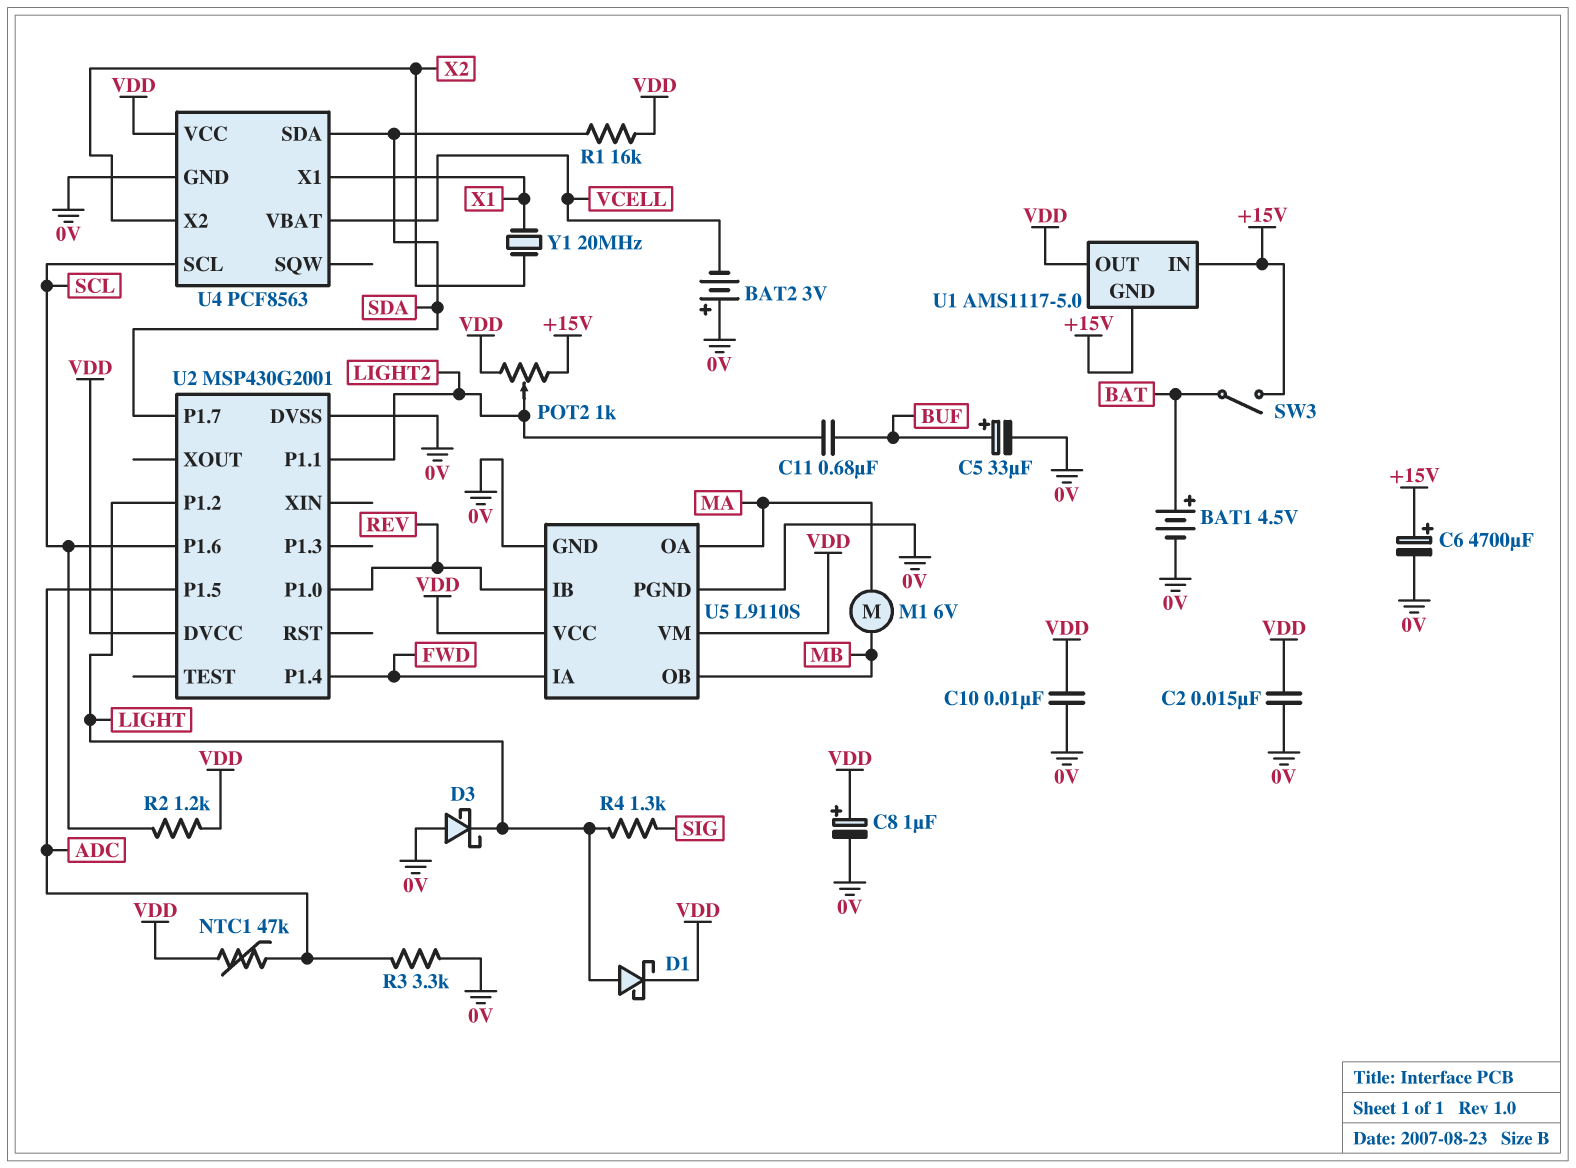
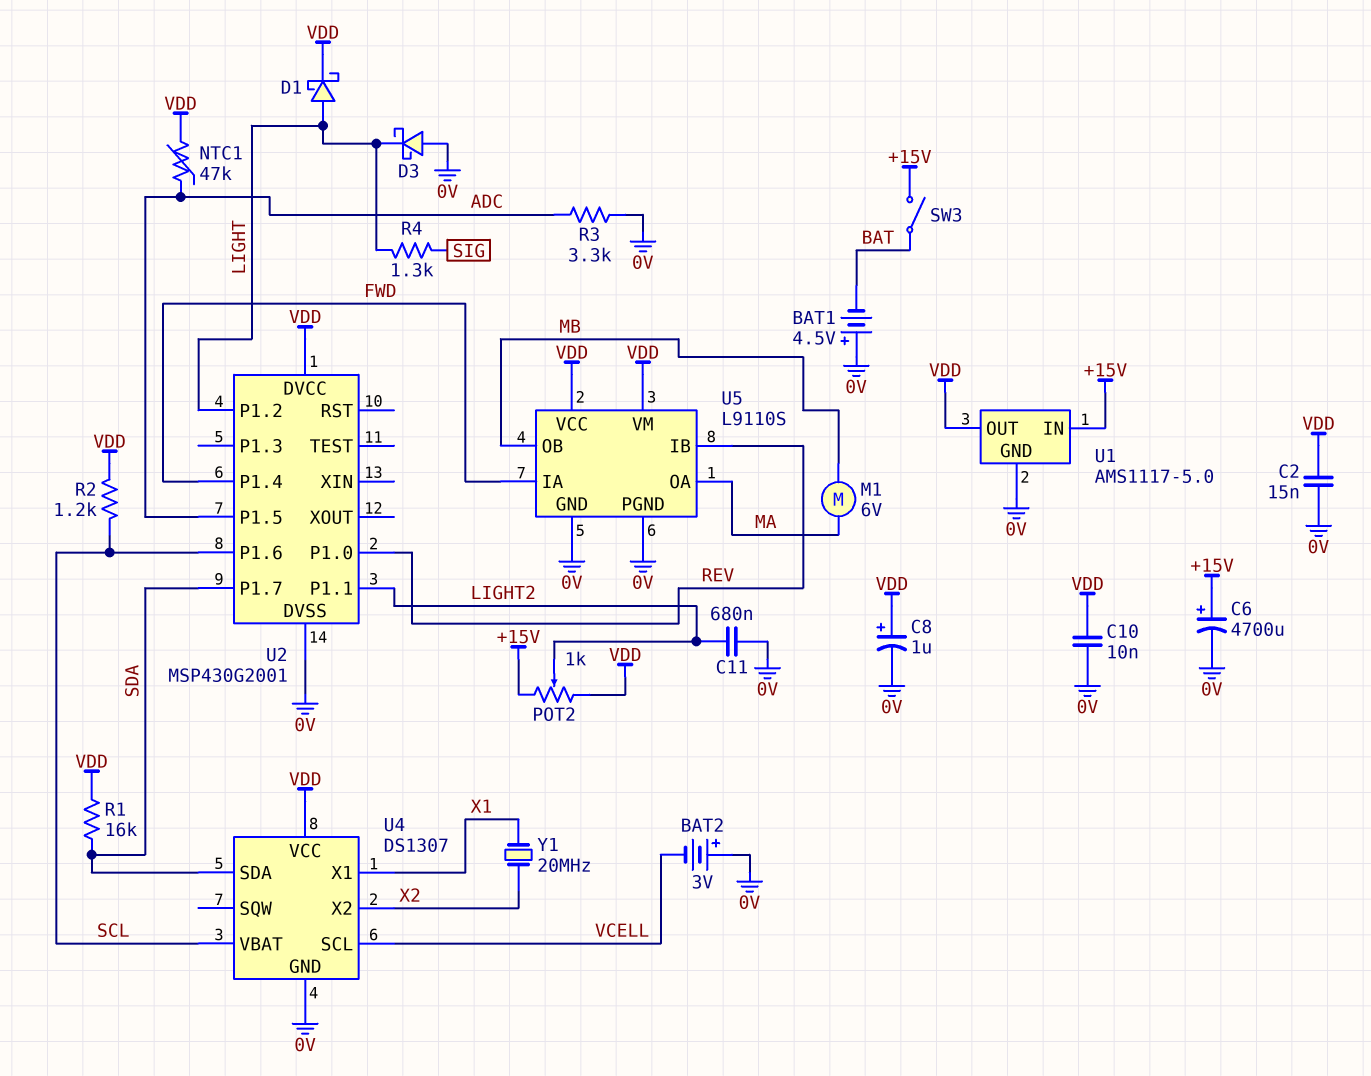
BAT1: 4.5V (plus BAT, minus 0V) -> 4.5V (plus 0V, minus BAT)
C5: 33uF (plus BUF, minus 0V) -> none
C11: 680nF (BUF, LIGHT2) -> 680nF (0V, LIGHT2)
U1 pin GND: +15V -> 0V
U4: PCF8563 -> DS1307
U4 pin SCL: SCL -> VCELL
U4 pin VBAT: VCELL -> SCL

